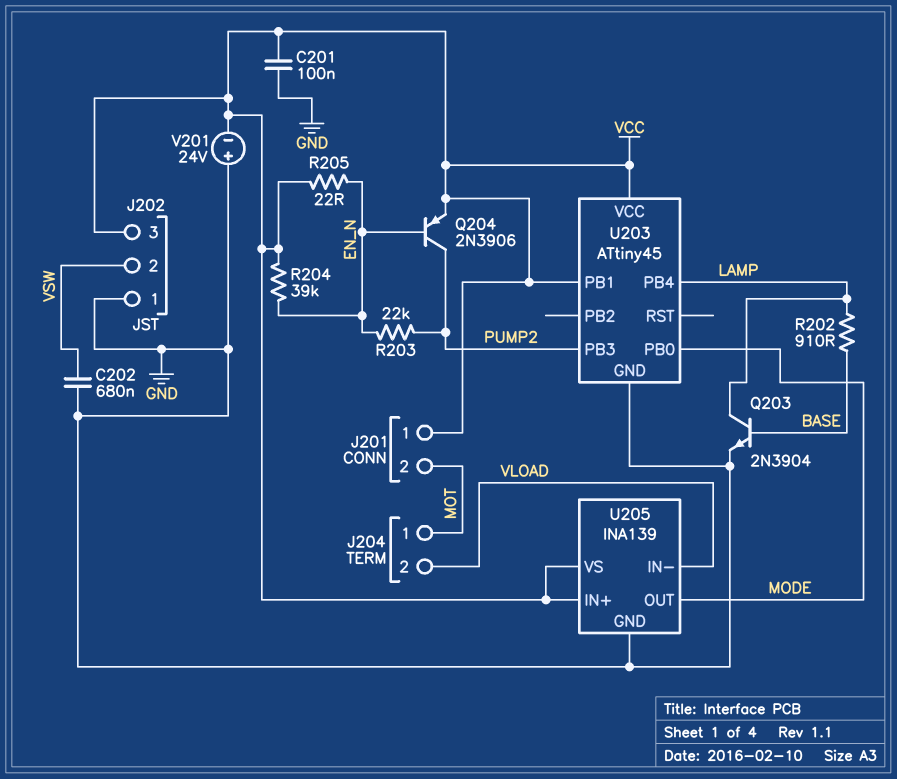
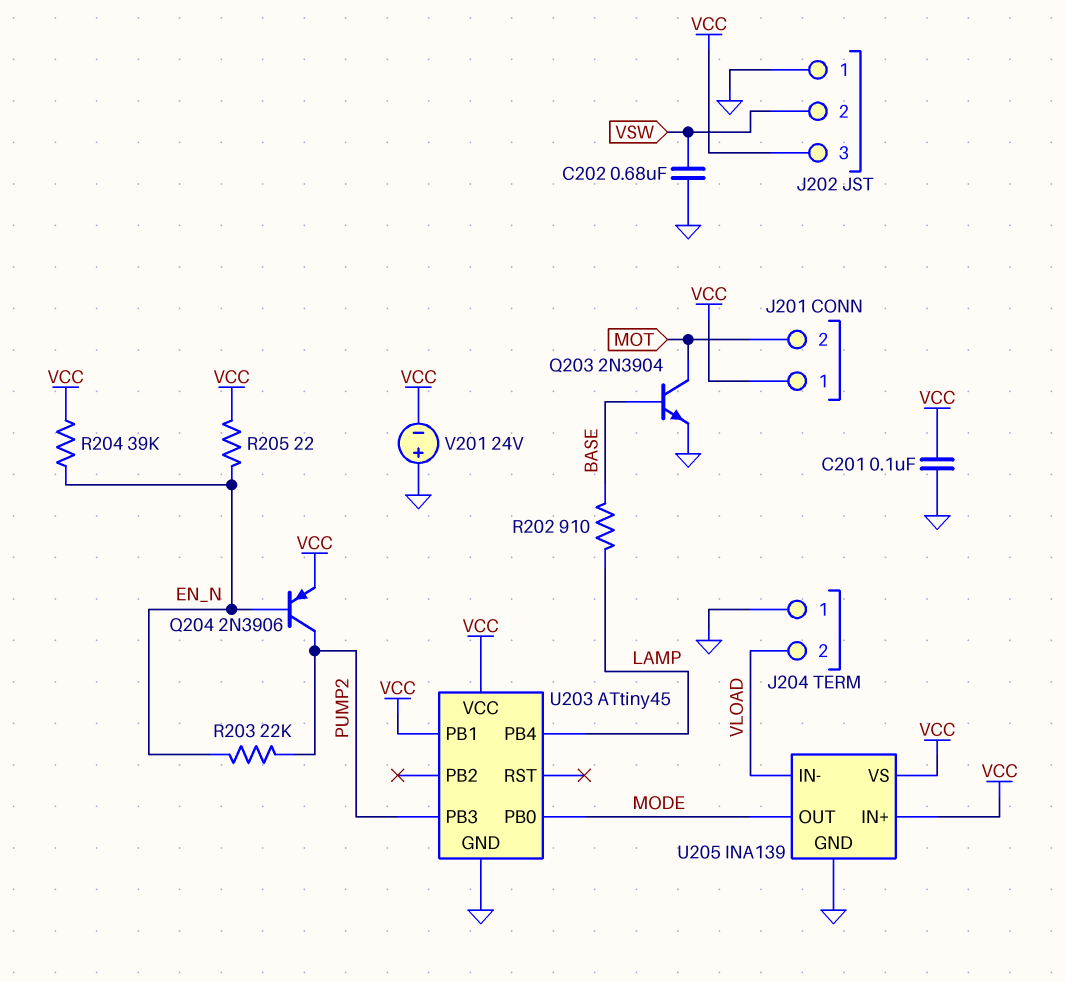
J204 pin 1: MOT -> GND
Q203: NPN 2N3904 (B BASE, C LAMP, E GND) -> NPN 2N3904 (B BASE, C MOT, E GND)

